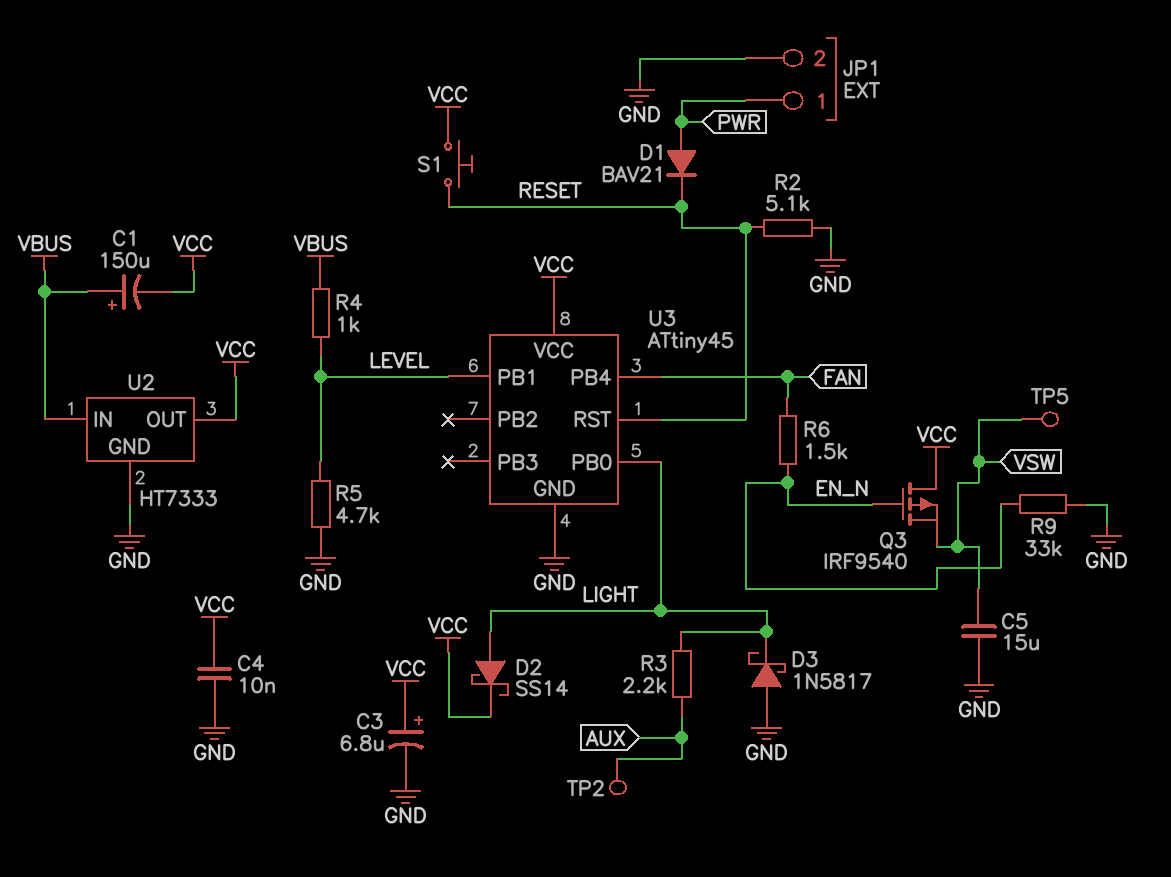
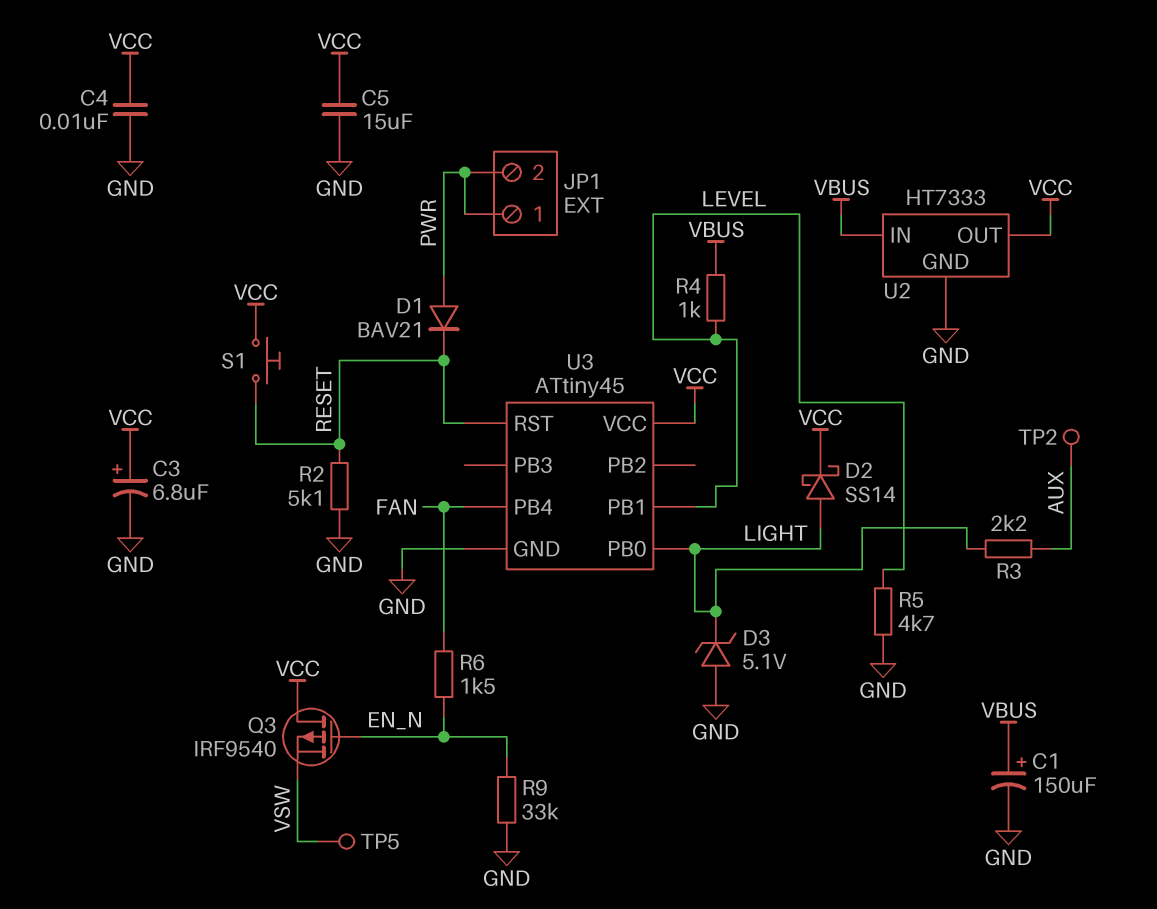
C1: 150uF (plus VBUS, minus VCC) -> 150uF (plus VBUS, minus GND)
C5: 15uF (GND, VSW) -> 15uF (GND, VCC)
D3: schottky 1N5817 (A GND, K LIGHT) -> zener 5.1V (A GND, K LIGHT)
JP1 pin 2: GND -> PWR

